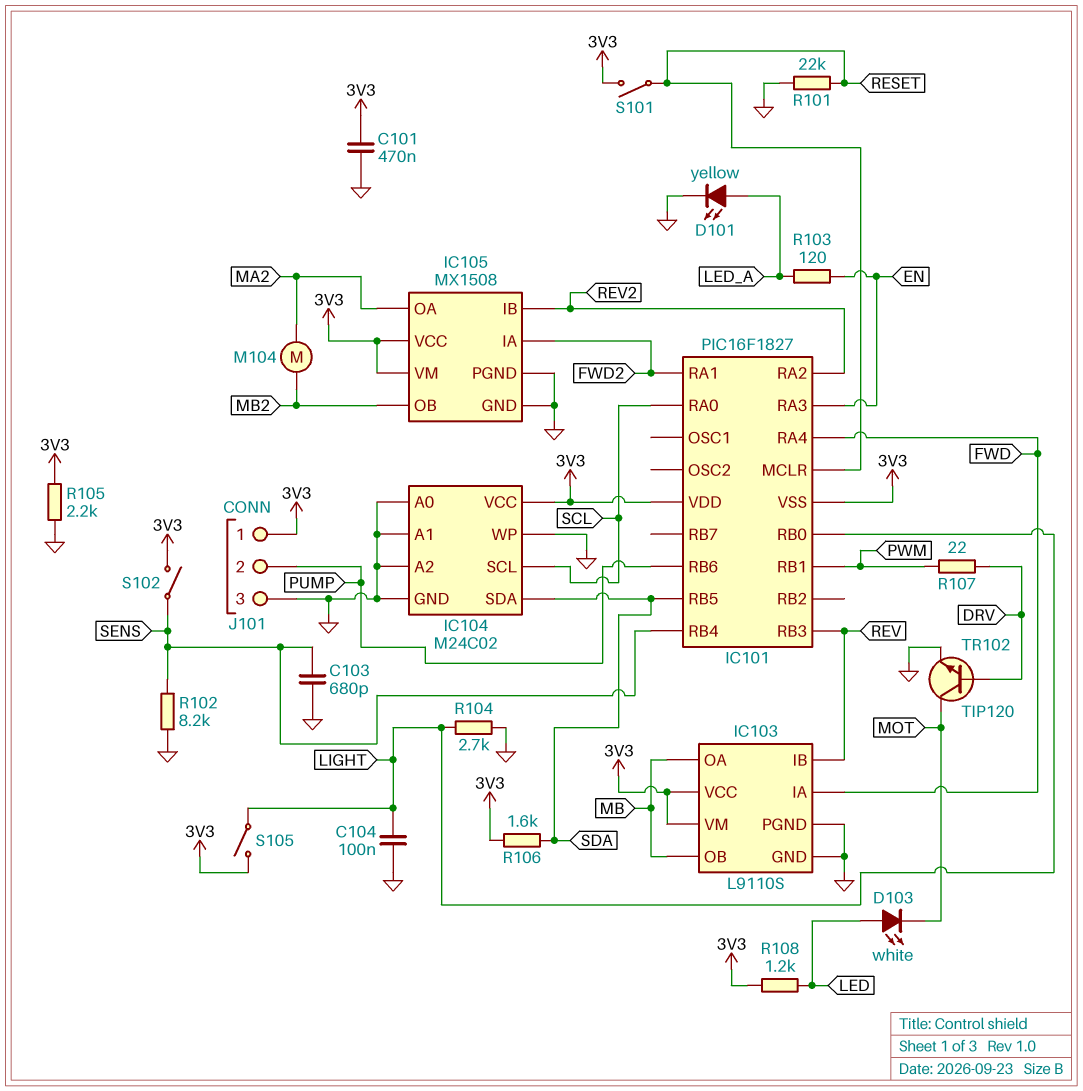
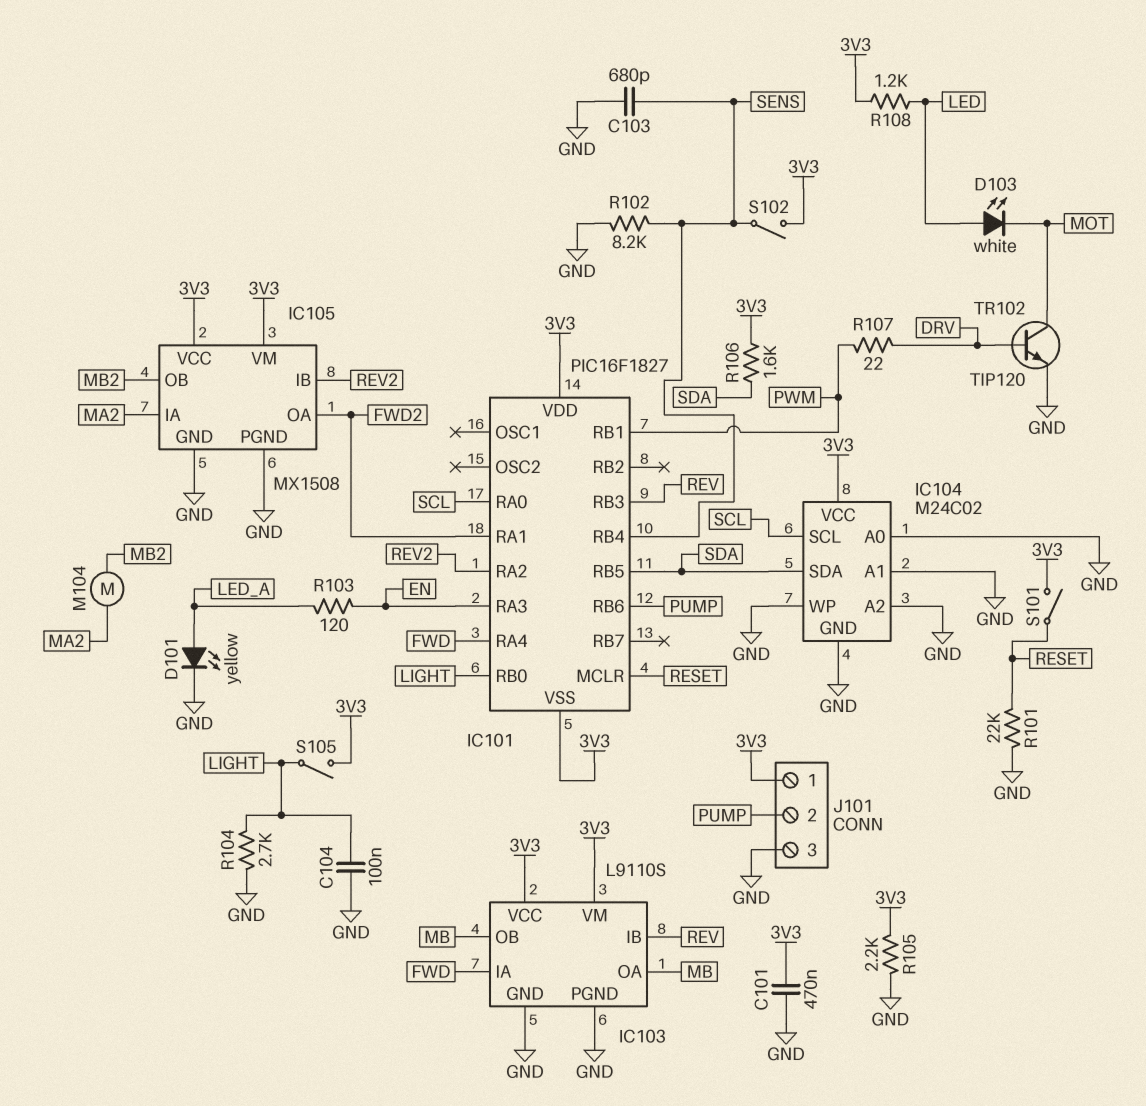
IC105 pin IA: FWD2 -> MA2
IC105 pin OA: MA2 -> FWD2

